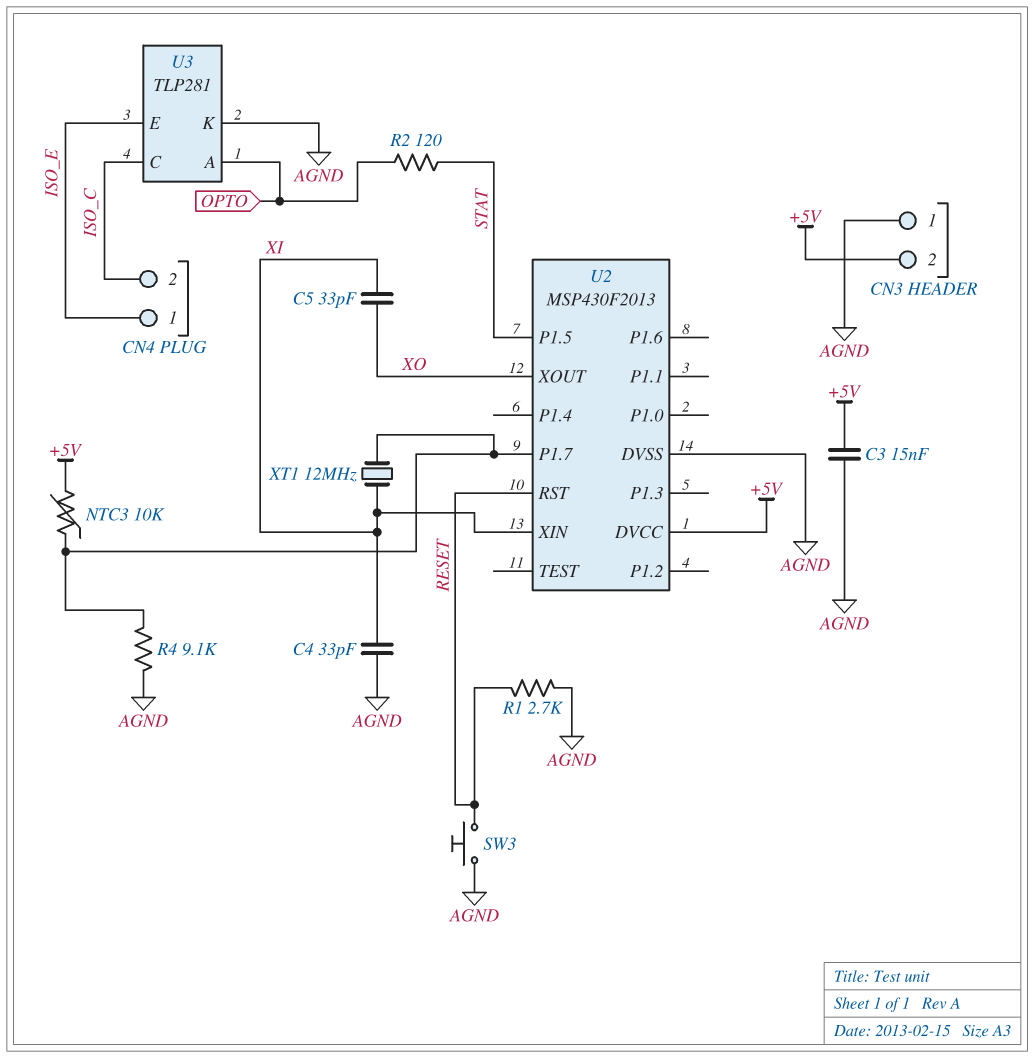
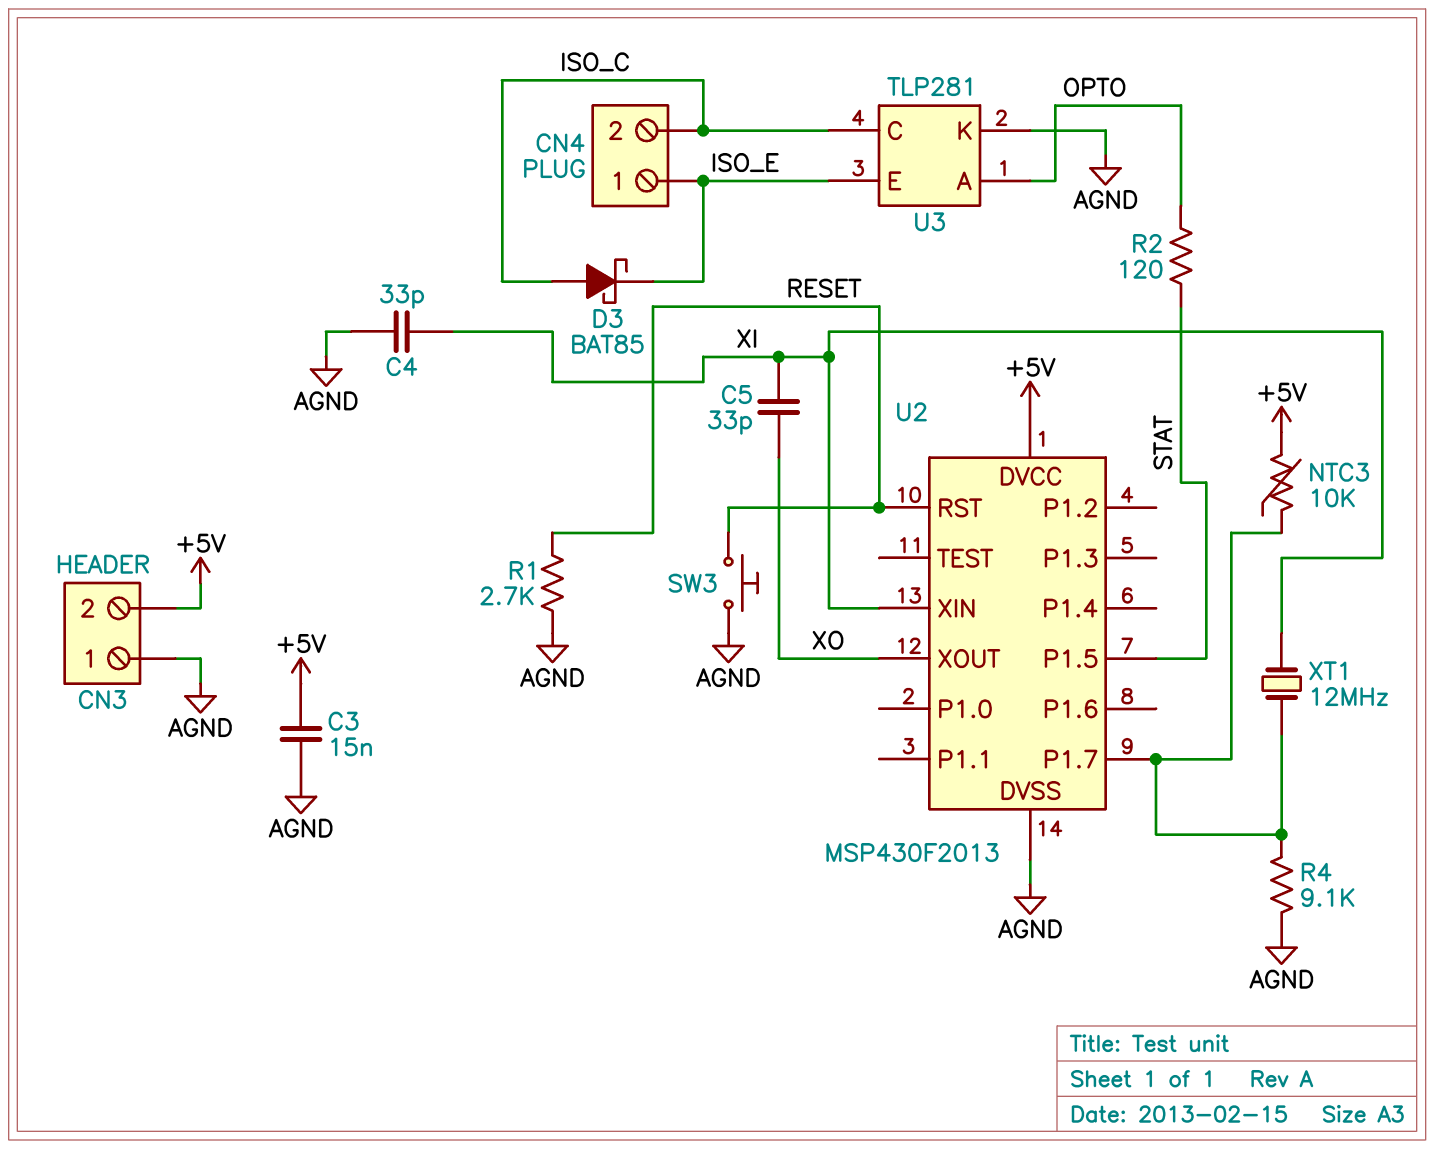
D3: none -> schottky BAT85 (A ISO_C, K ISO_E)

